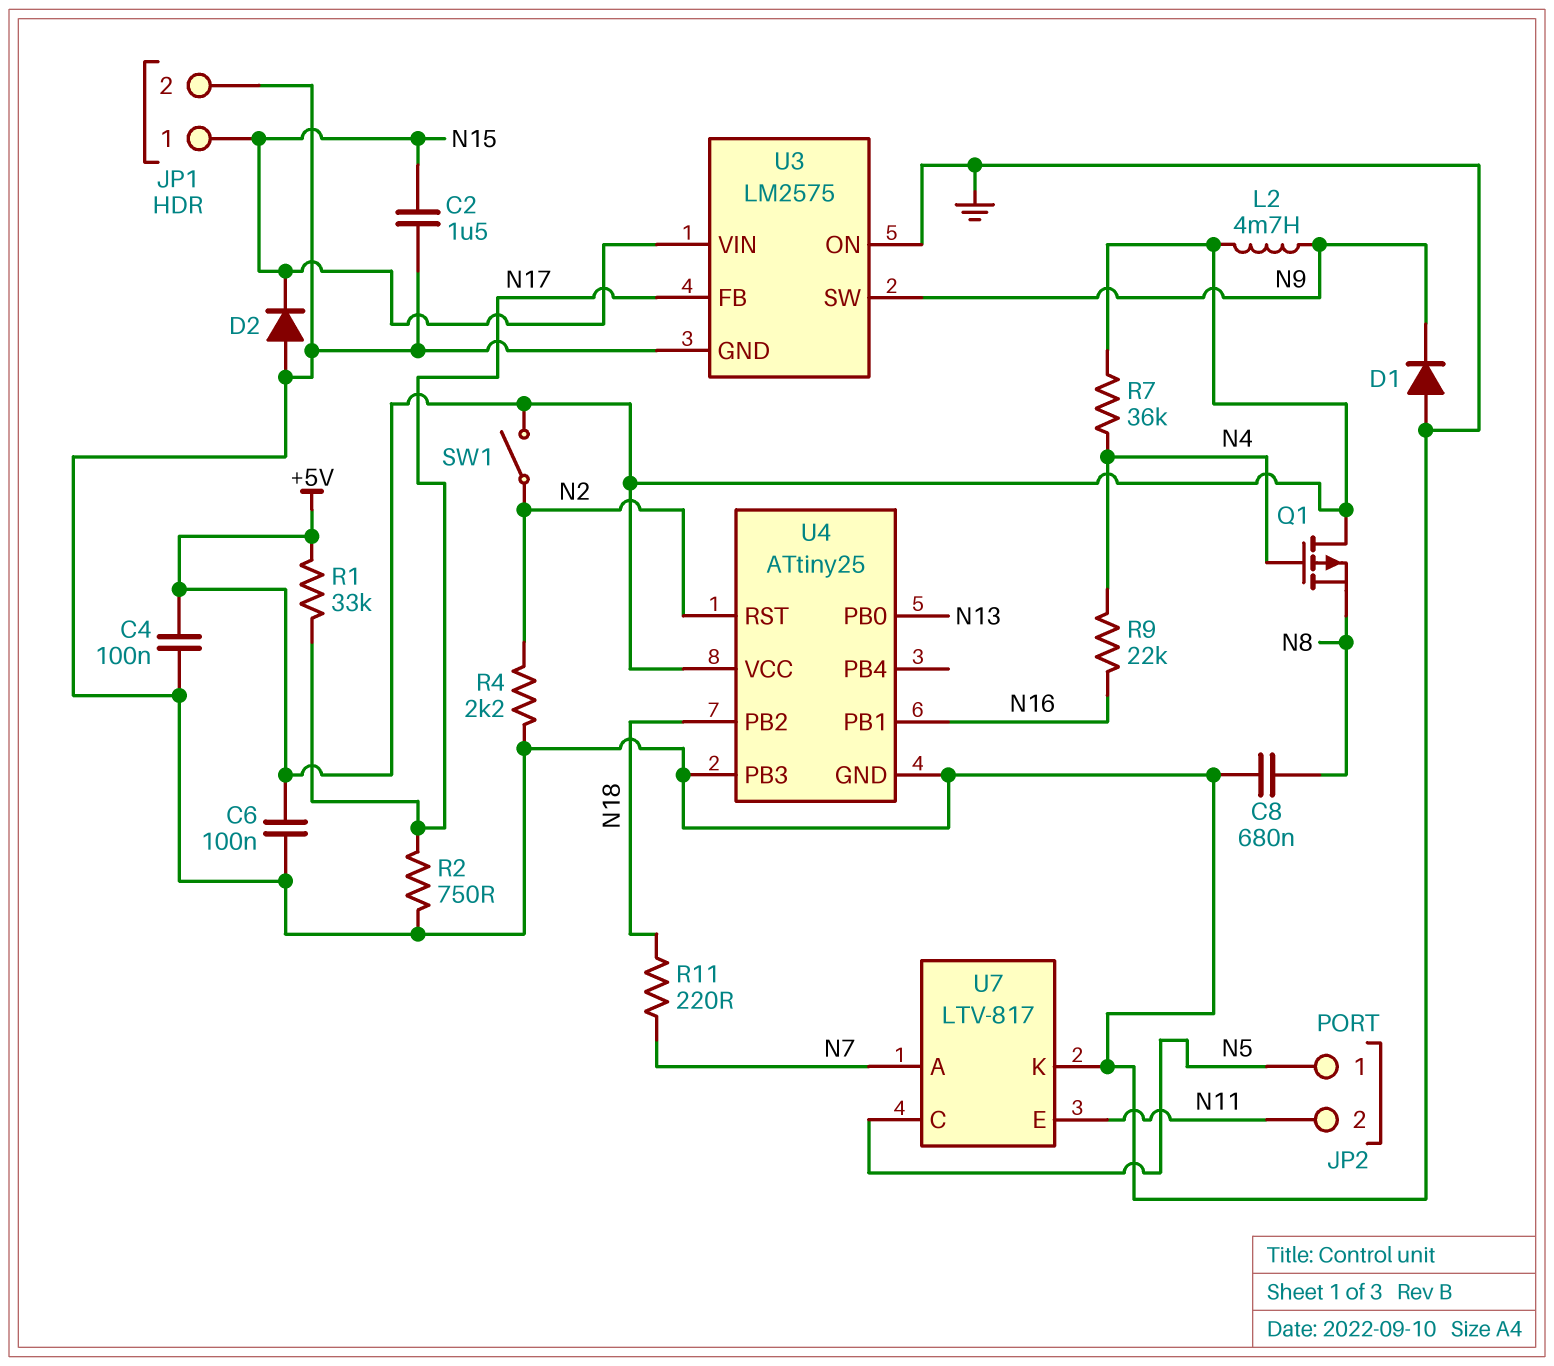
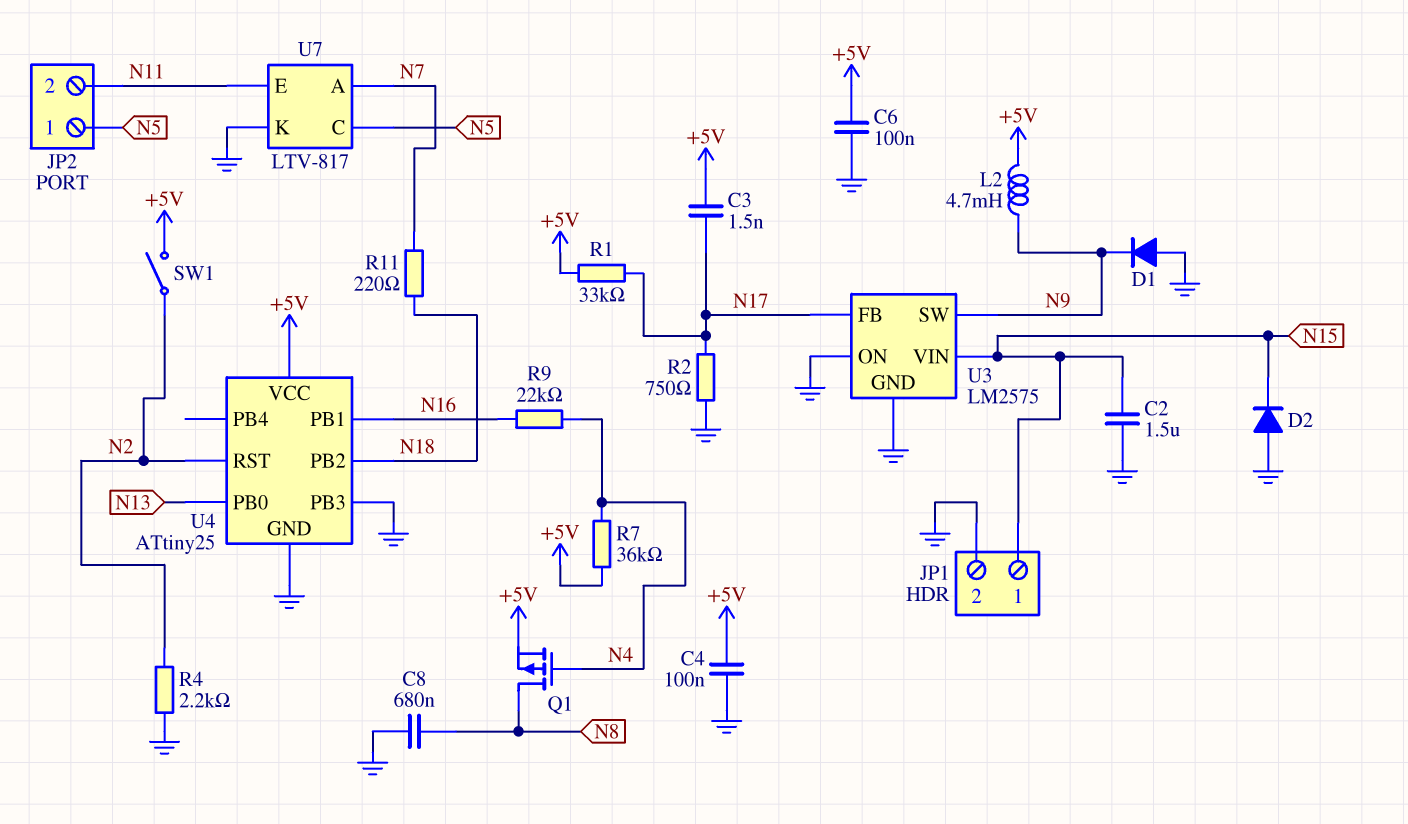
C3: none -> 1.5nF (+5V, N17)
Q1: PMOS (G N4, D +5V, S N8) -> PMOS (G N4, D N8, S +5V)

